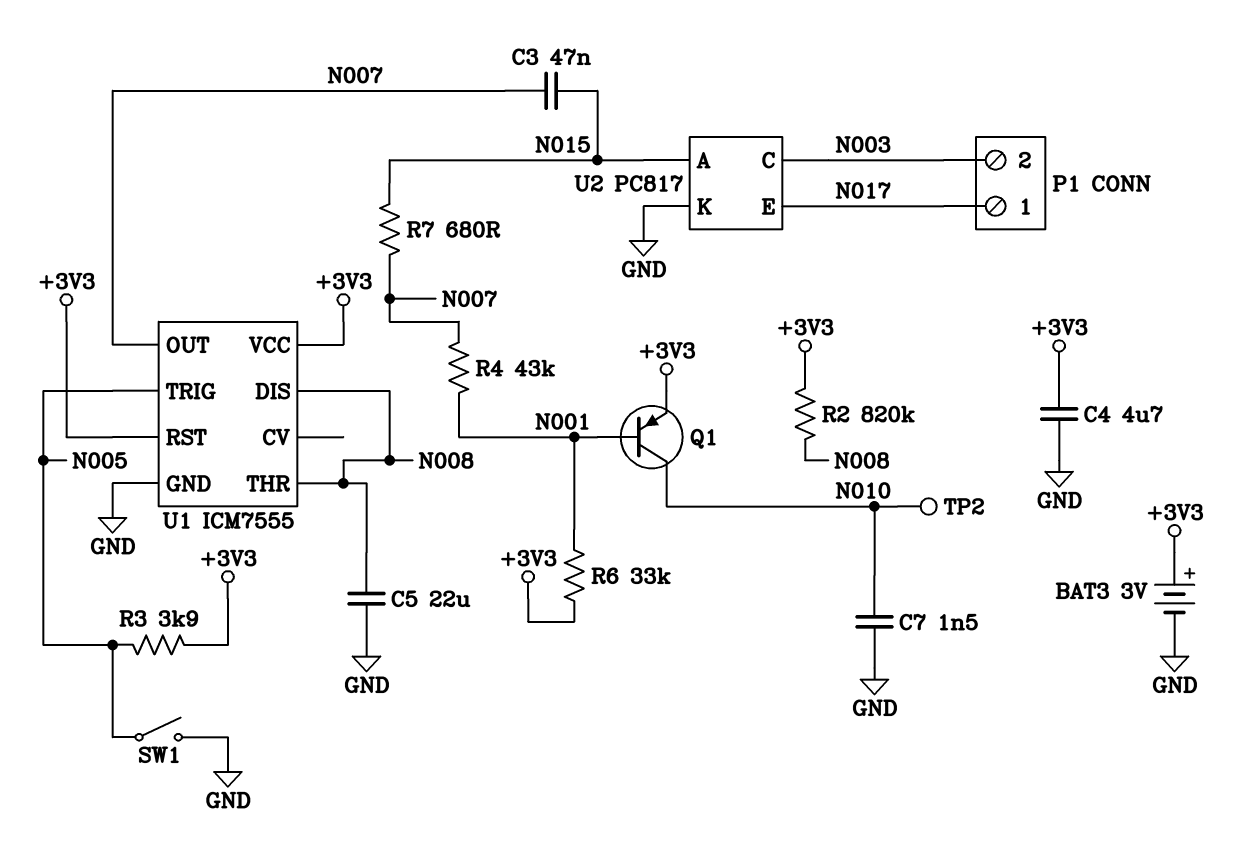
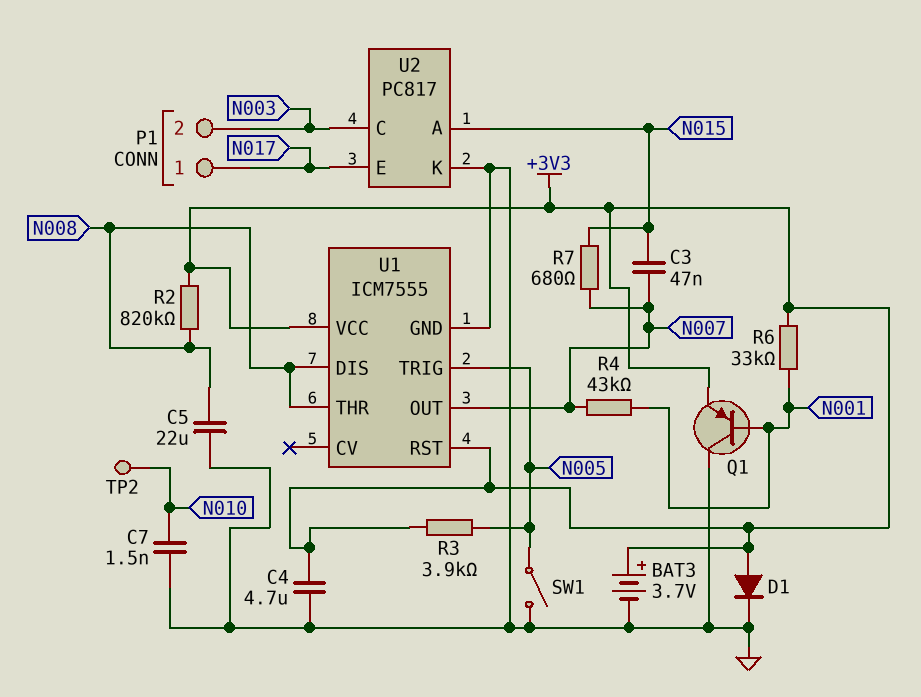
BAT3: 3V (plus +3V3, minus GND) -> 3.7V (plus +3V3, minus GND)
D1: none -> diode (A +3V3, K GND)
Q1: PNP (B N001, C N010, E +3V3) -> PNP (B N001, C GND, E +3V3)

